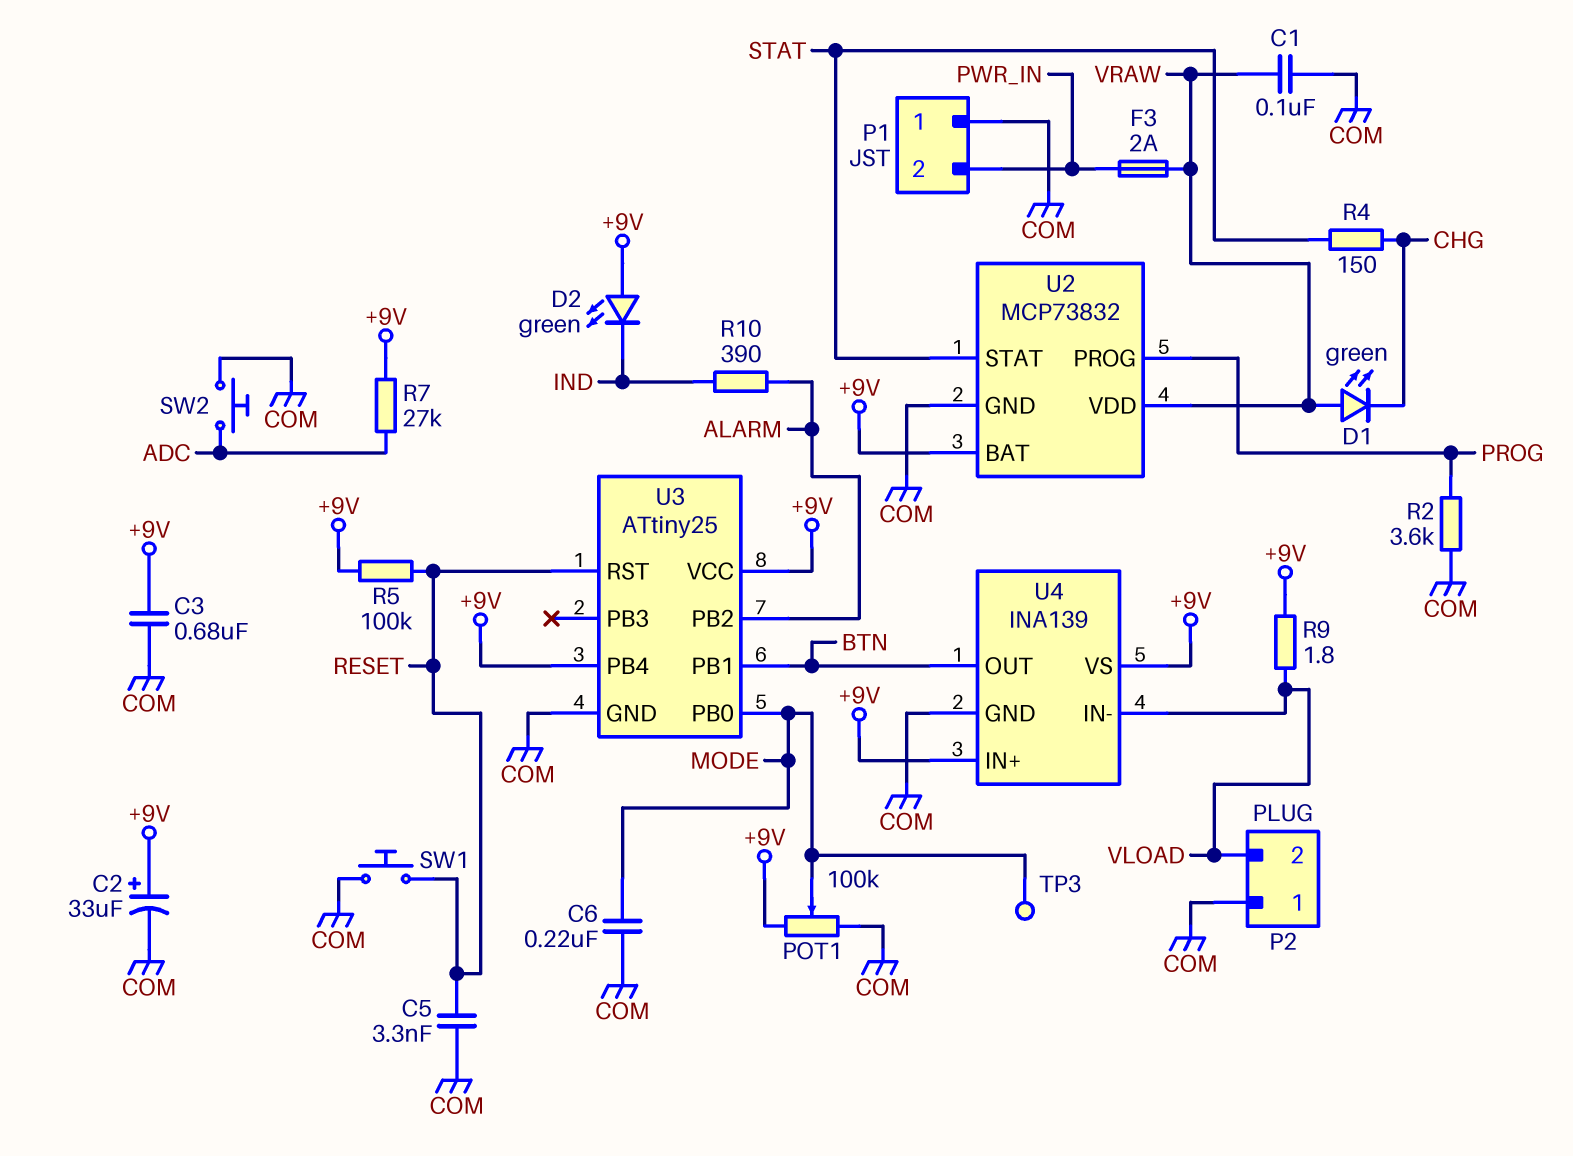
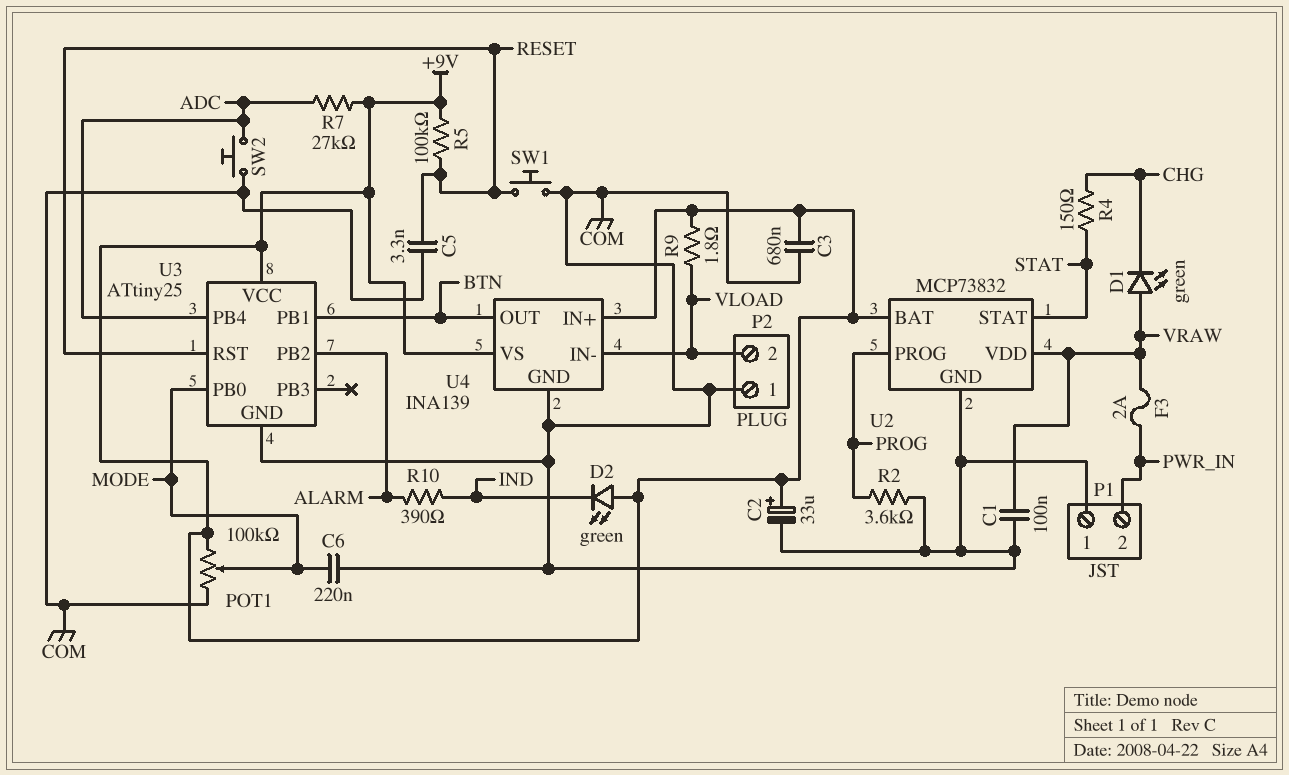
TP3: test point (MODE) -> none
U3 pin PB4: +9V -> ADC

